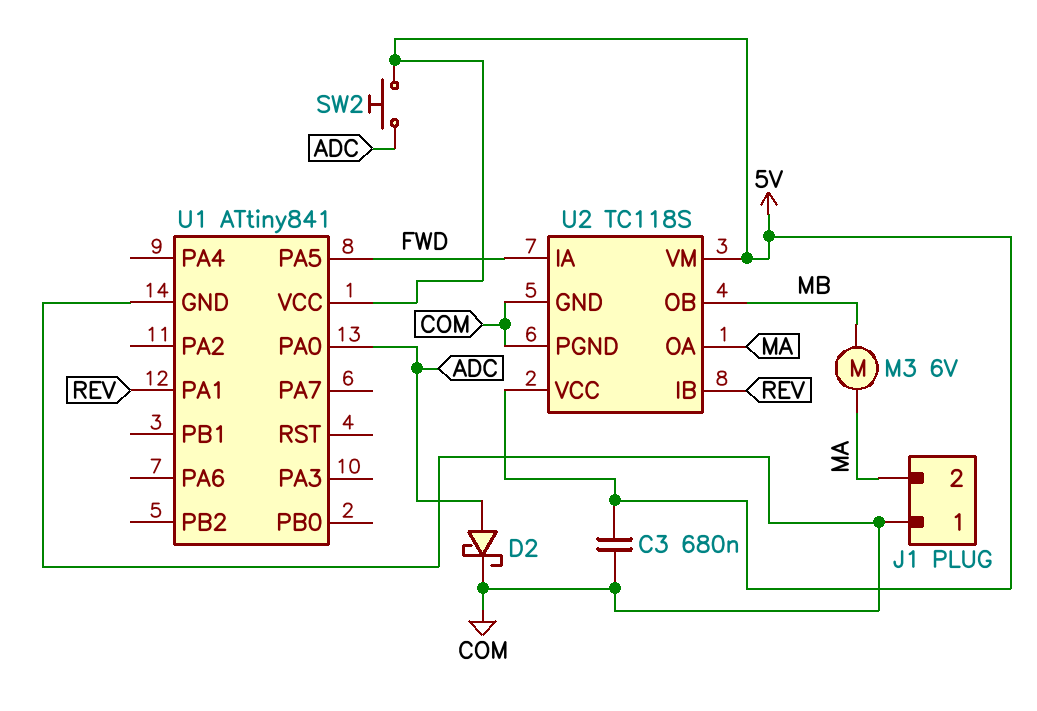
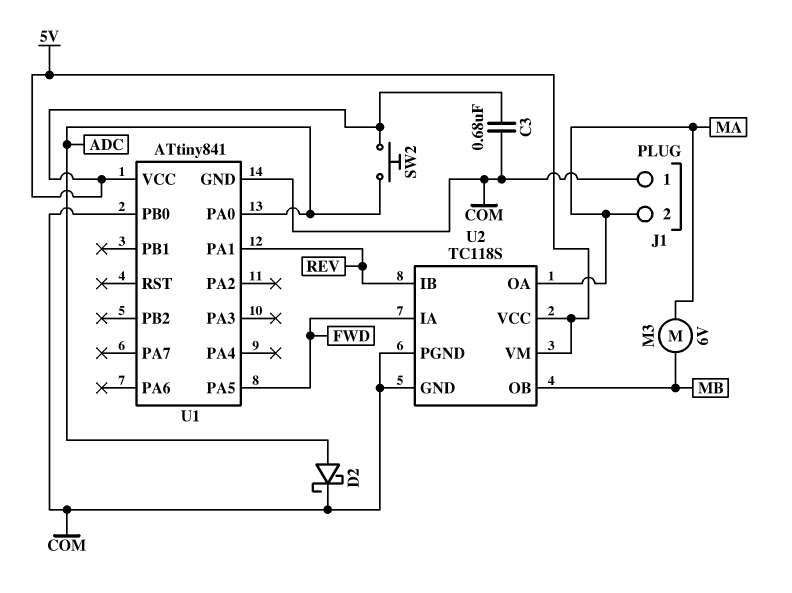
U1 pin PB0: none -> COM

